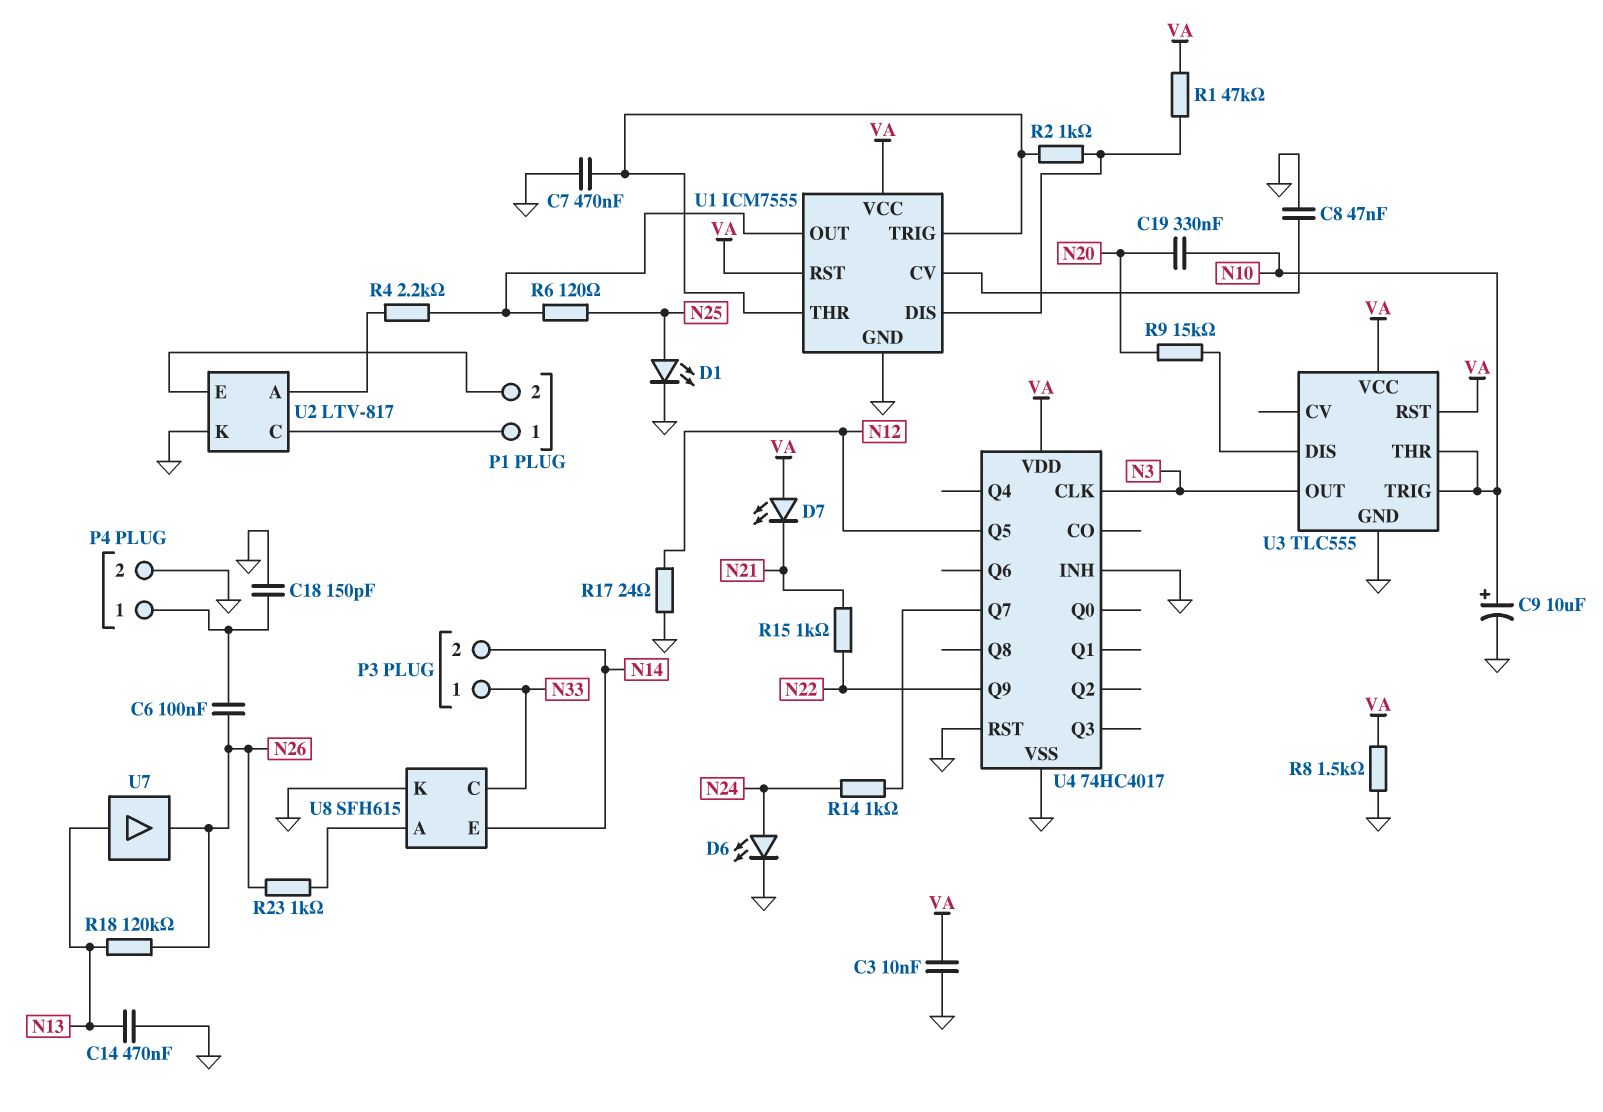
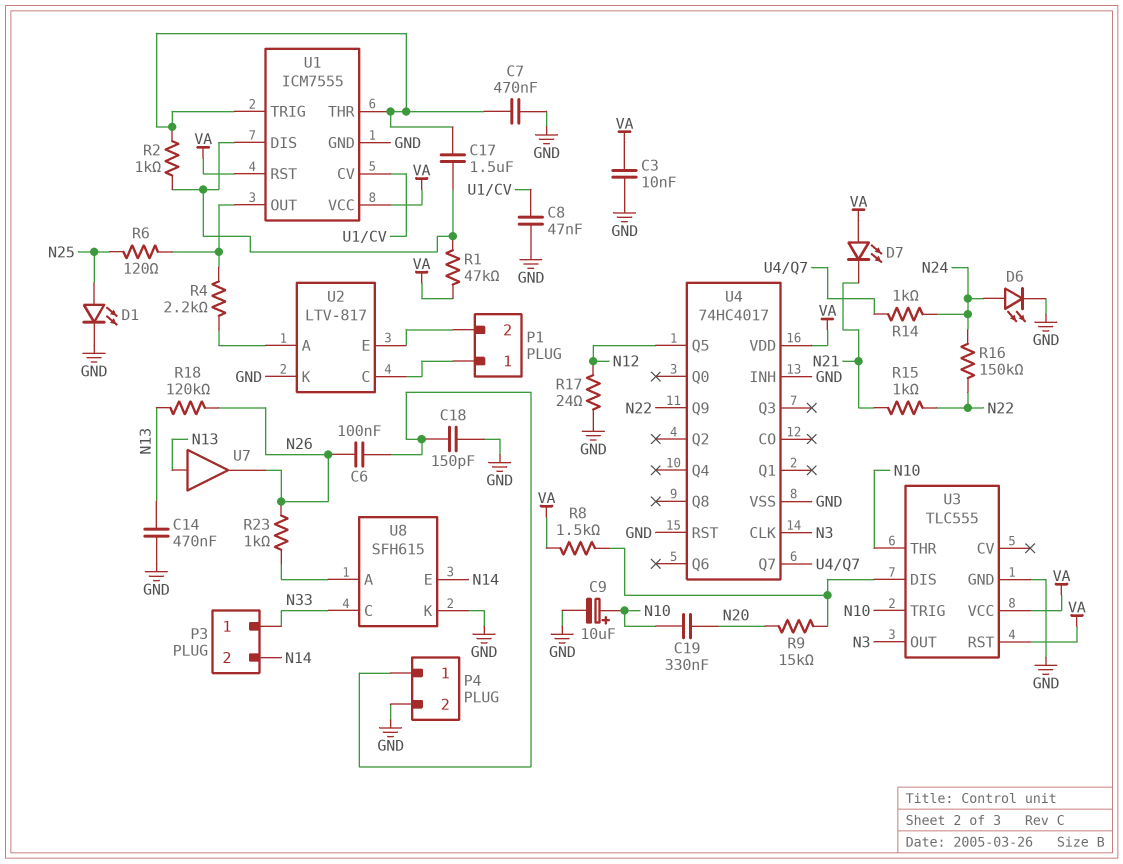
C17: none -> 1.5uF (U1/DIS, U1/THR)
R8: 1.5k (GND, VA) -> 1.5k (U3/DIS, VA)
R16: none -> 150k (N22, N24)

